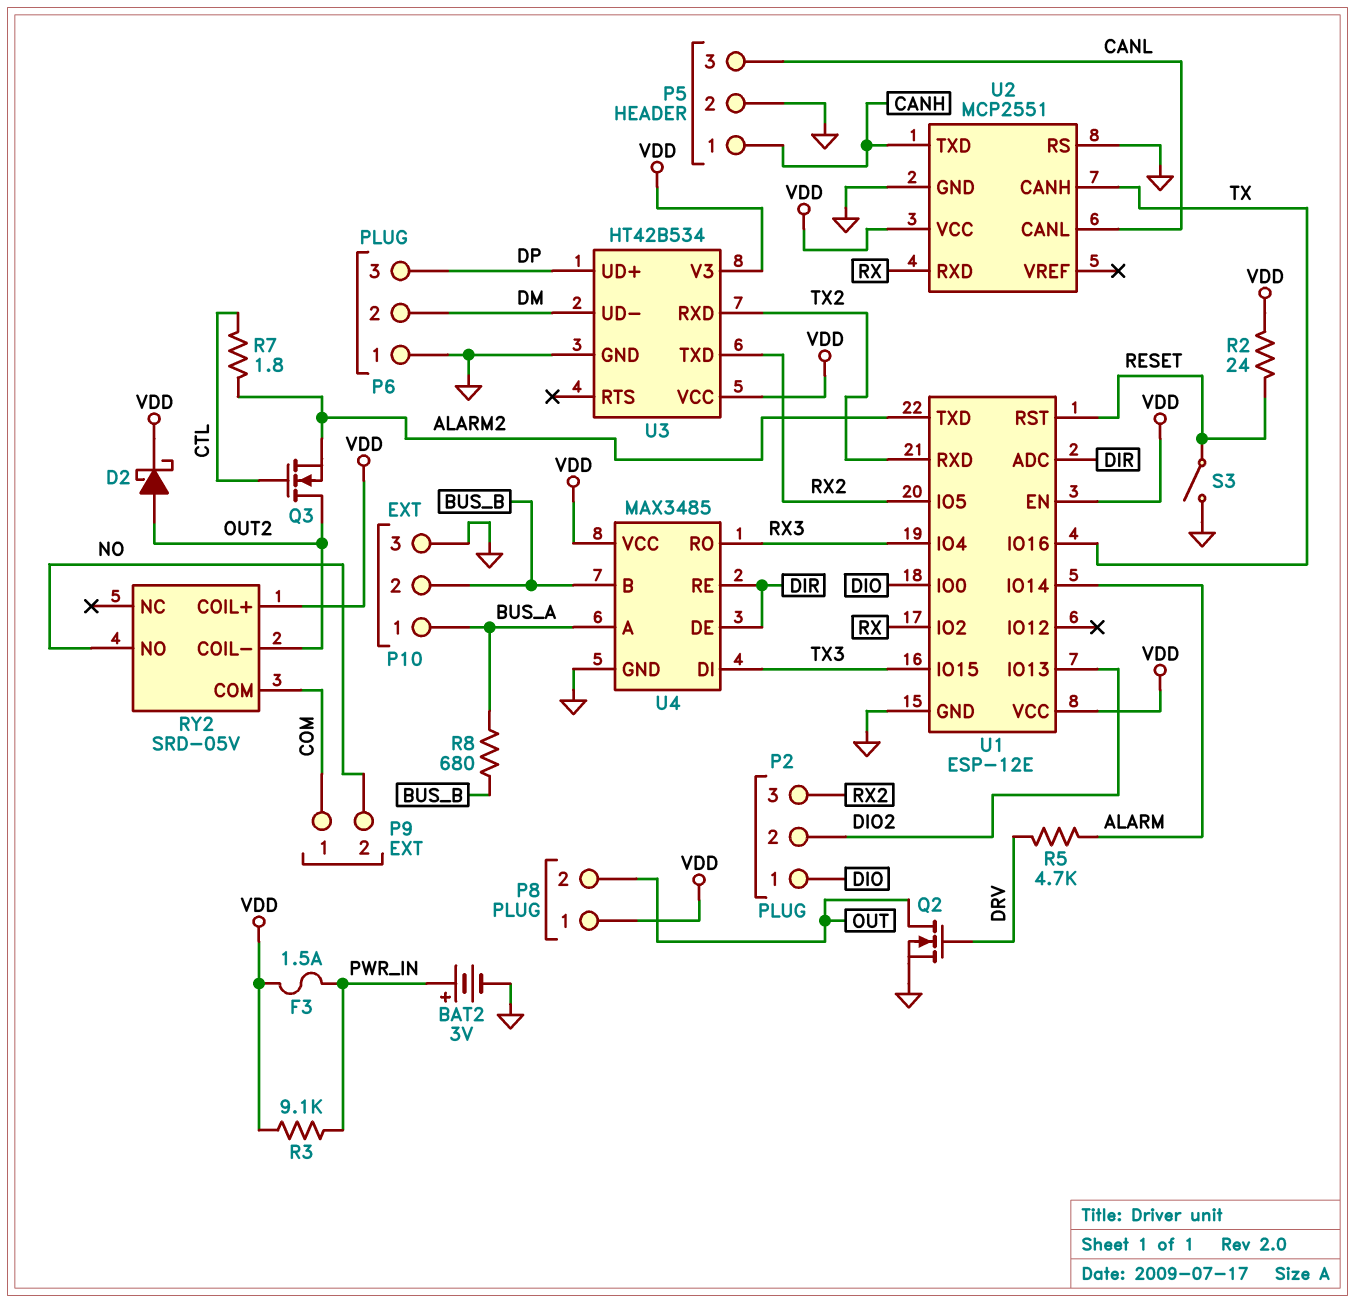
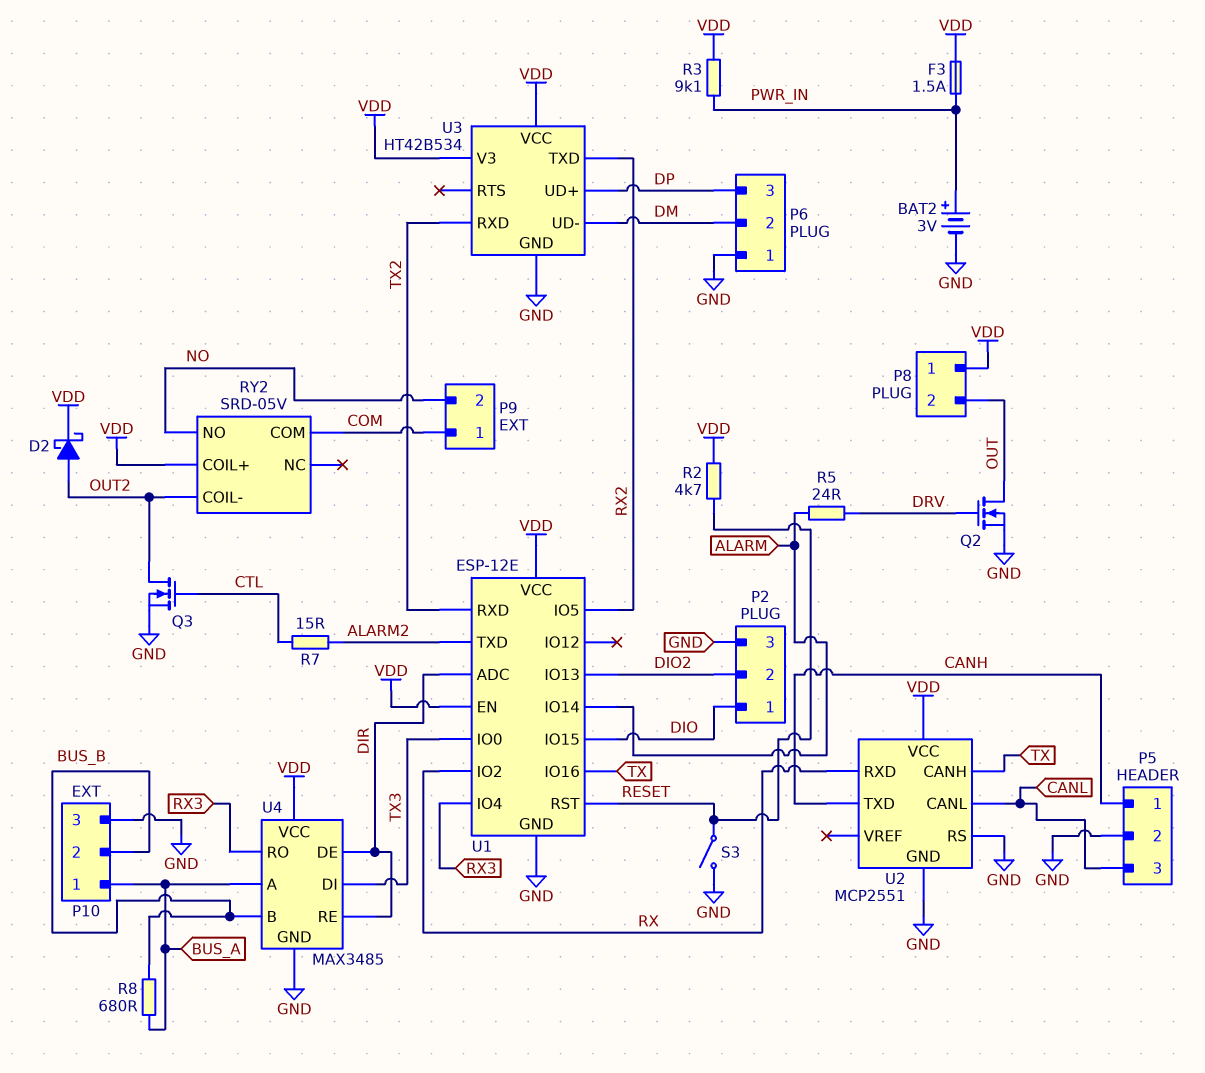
P2 pin 3: RX2 -> GND
Q3: NMOS (G CTL, D OUT2, S ALARM2) -> NMOS (G CTL, D OUT2, S GND)
R2: 24 (RESET, VDD) -> 4.7k (RESET, VDD)
R5: 4.7k (ALARM, DRV) -> 24 (ALARM, DRV)
R7: 1.8 (ALARM2, CTL) -> 15 (ALARM2, CTL)
U1 pin IO0: DIO -> TX3
U1 pin IO15: TX3 -> DIO

